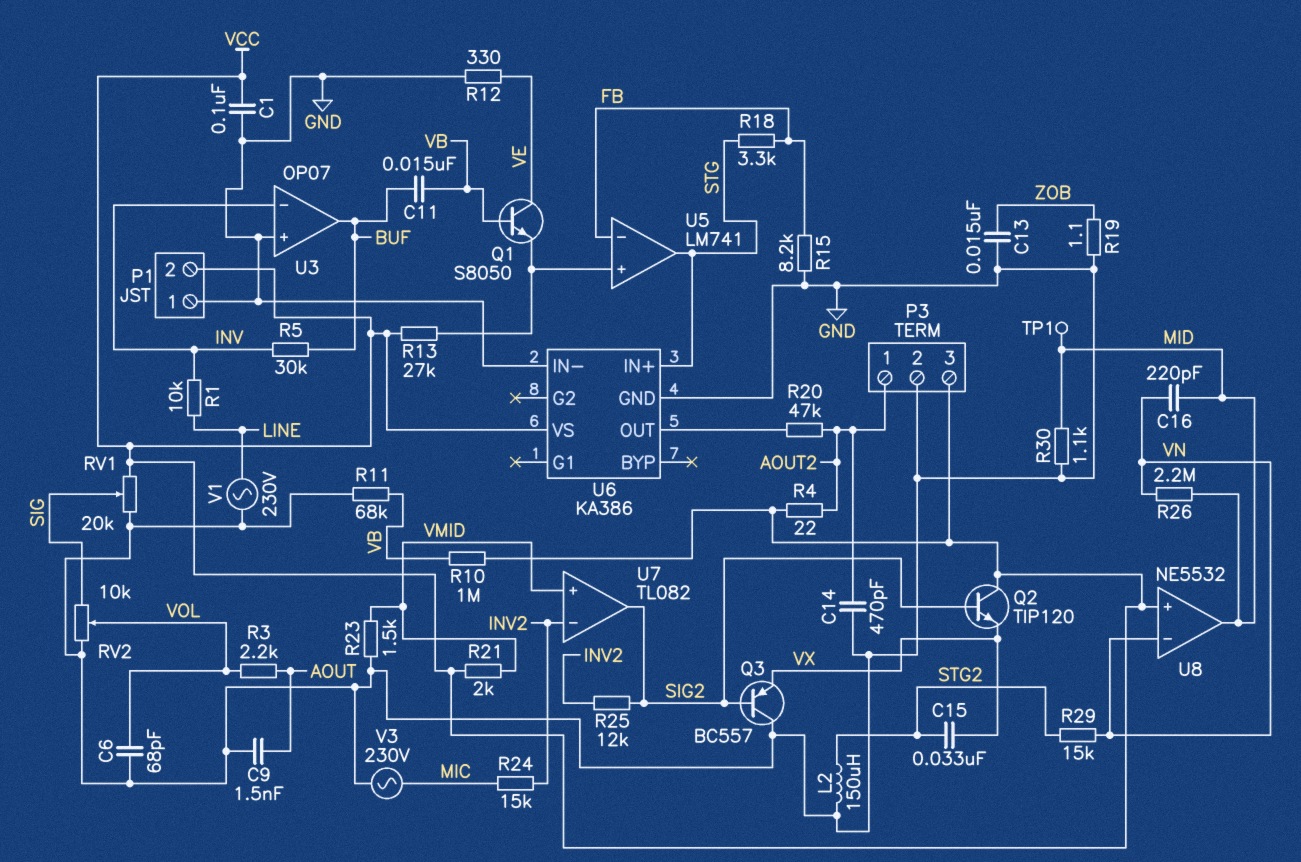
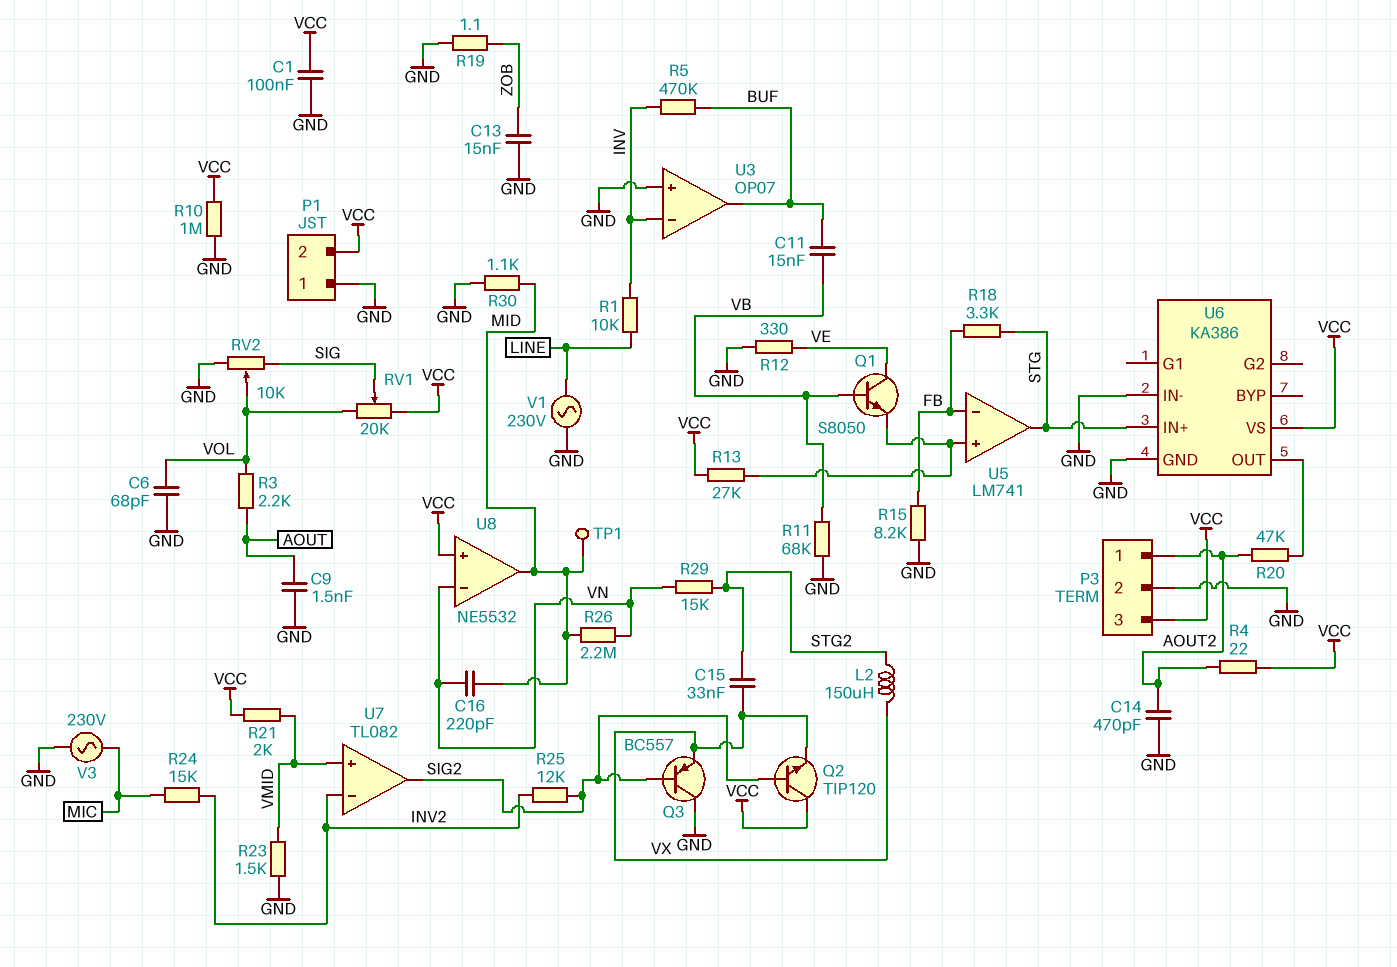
L2: 150uH (GND, STG2) -> 150uH (STG2, VX)
R5: 30k (BUF, INV) -> 470k (BUF, INV)
R10: 1M (VB, VCC) -> 1M (GND, VCC)
RV1: 20k (GND, VCC, wiper SIG) -> 20k (VCC, VOL, wiper SIG)

